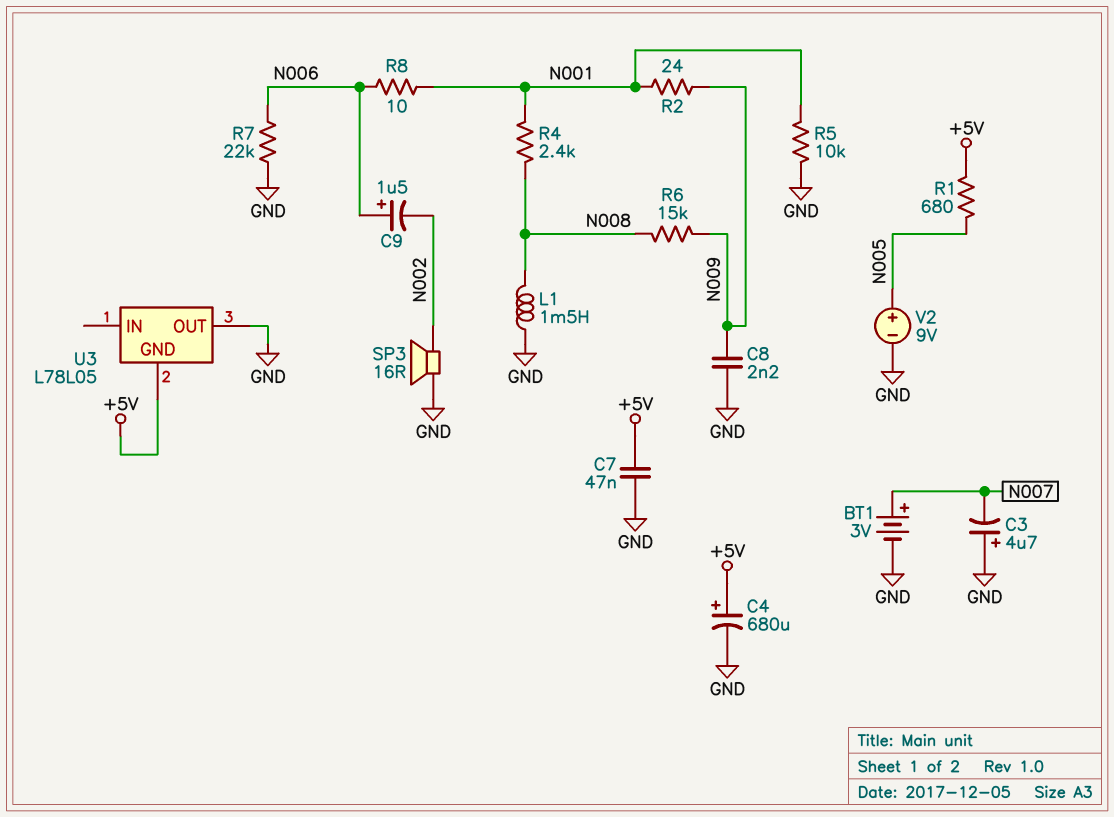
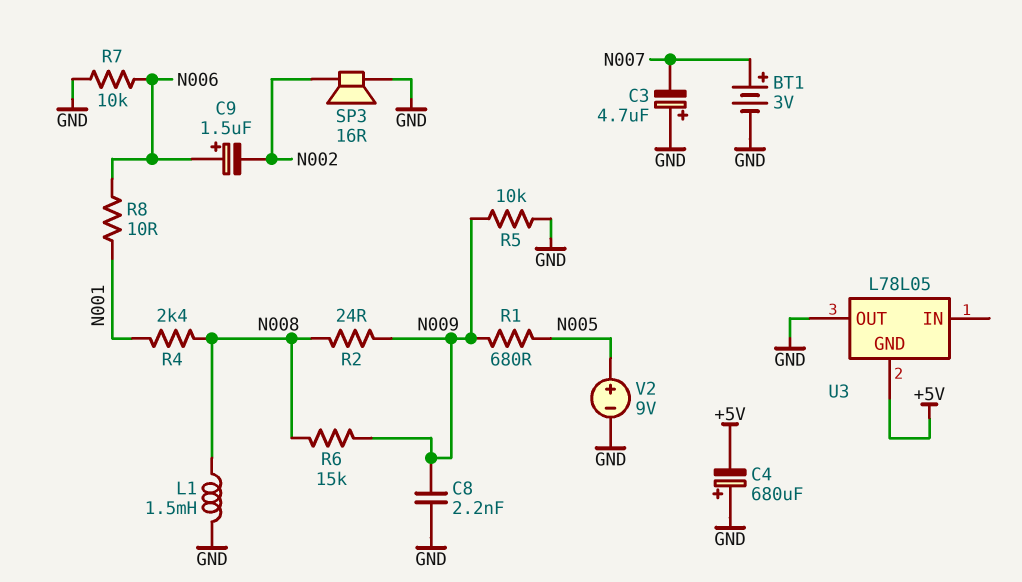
C4: 680uF (plus +5V, minus GND) -> 680uF (plus GND, minus +5V)
C7: 47nF (+5V, GND) -> none
R1: 680 (+5V, N005) -> 680 (N005, N009)
R2: 24 (N001, N009) -> 24 (N008, N009)
R5: 10k (GND, N001) -> 10k (GND, N009)
R7: 22k (GND, N006) -> 10k (GND, N006)

